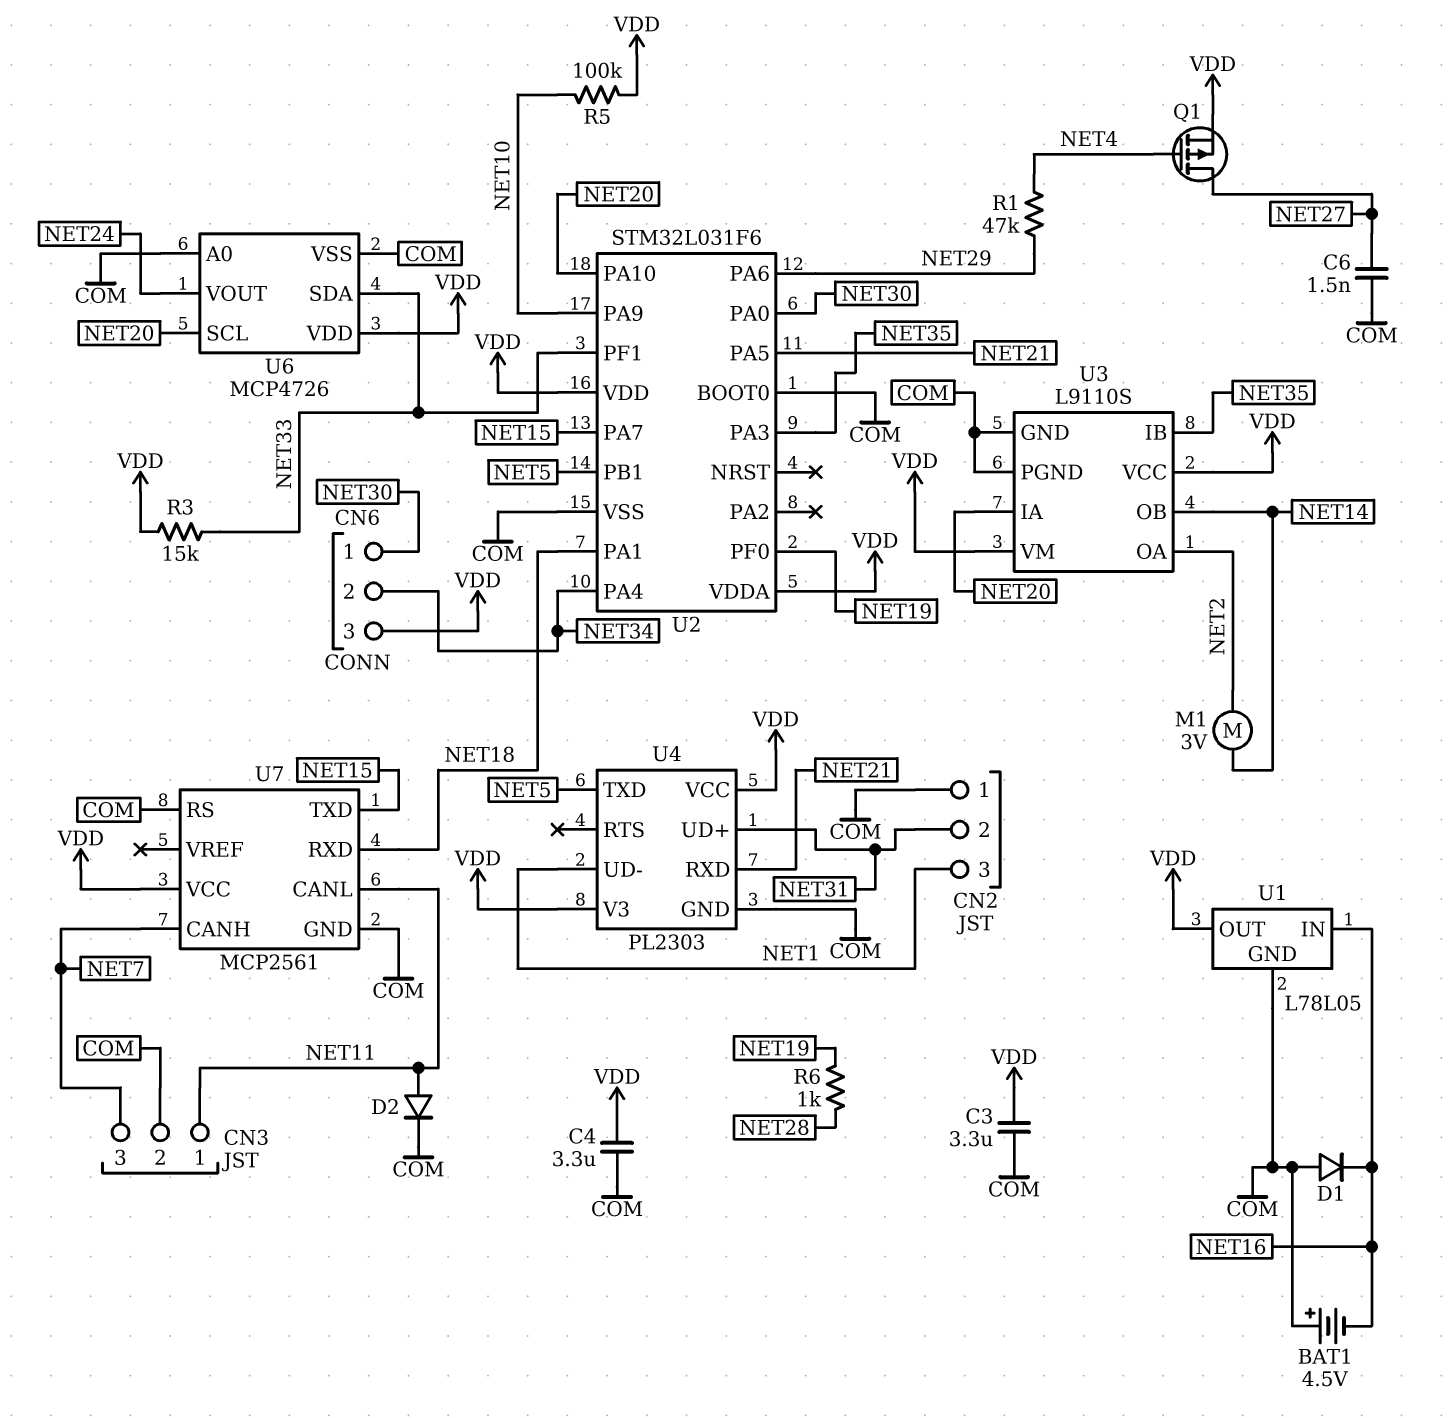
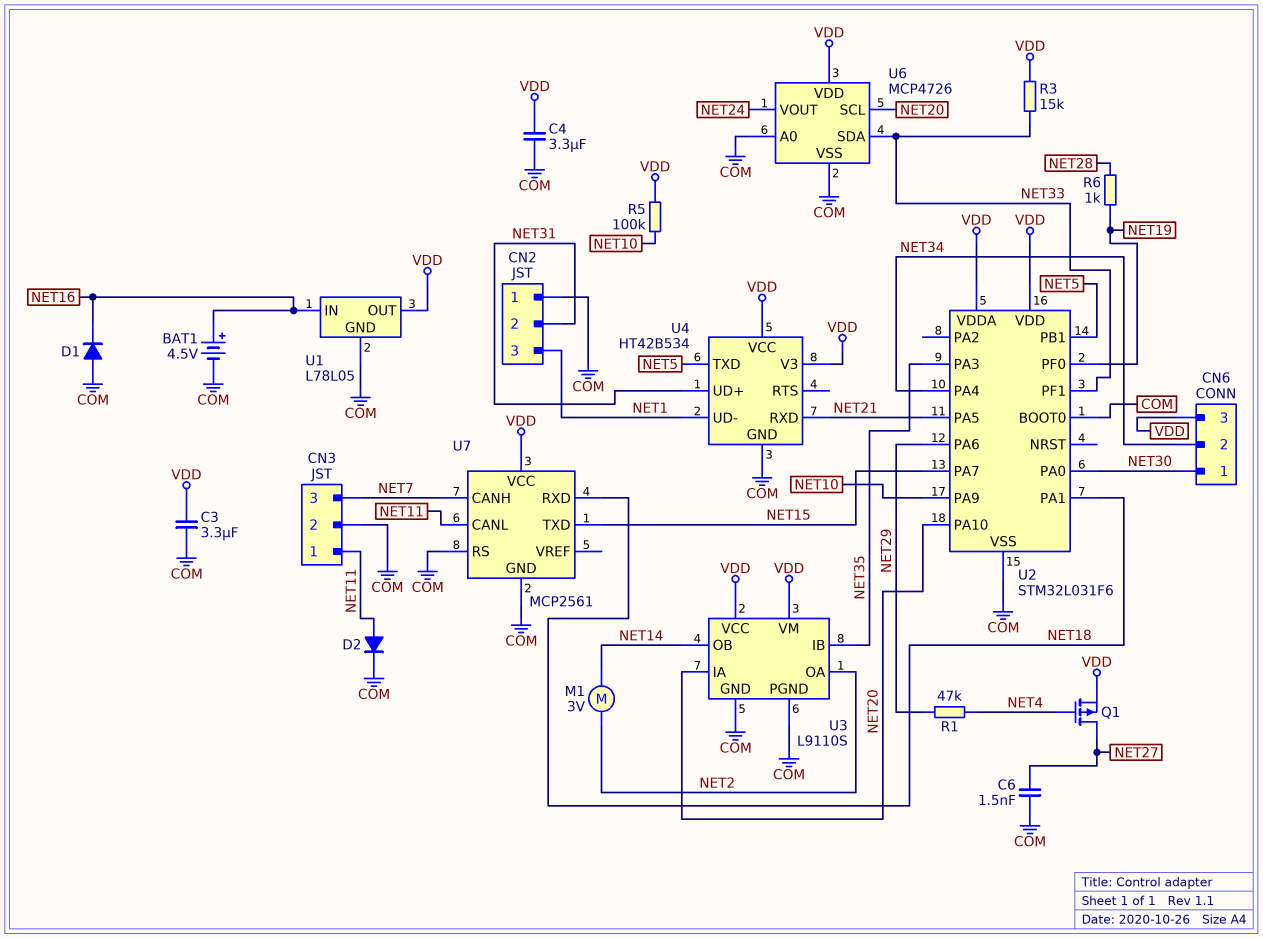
BAT1: 4.5V (plus COM, minus NET16) -> 4.5V (plus NET16, minus COM)
U4: PL2303 -> HT42B534

